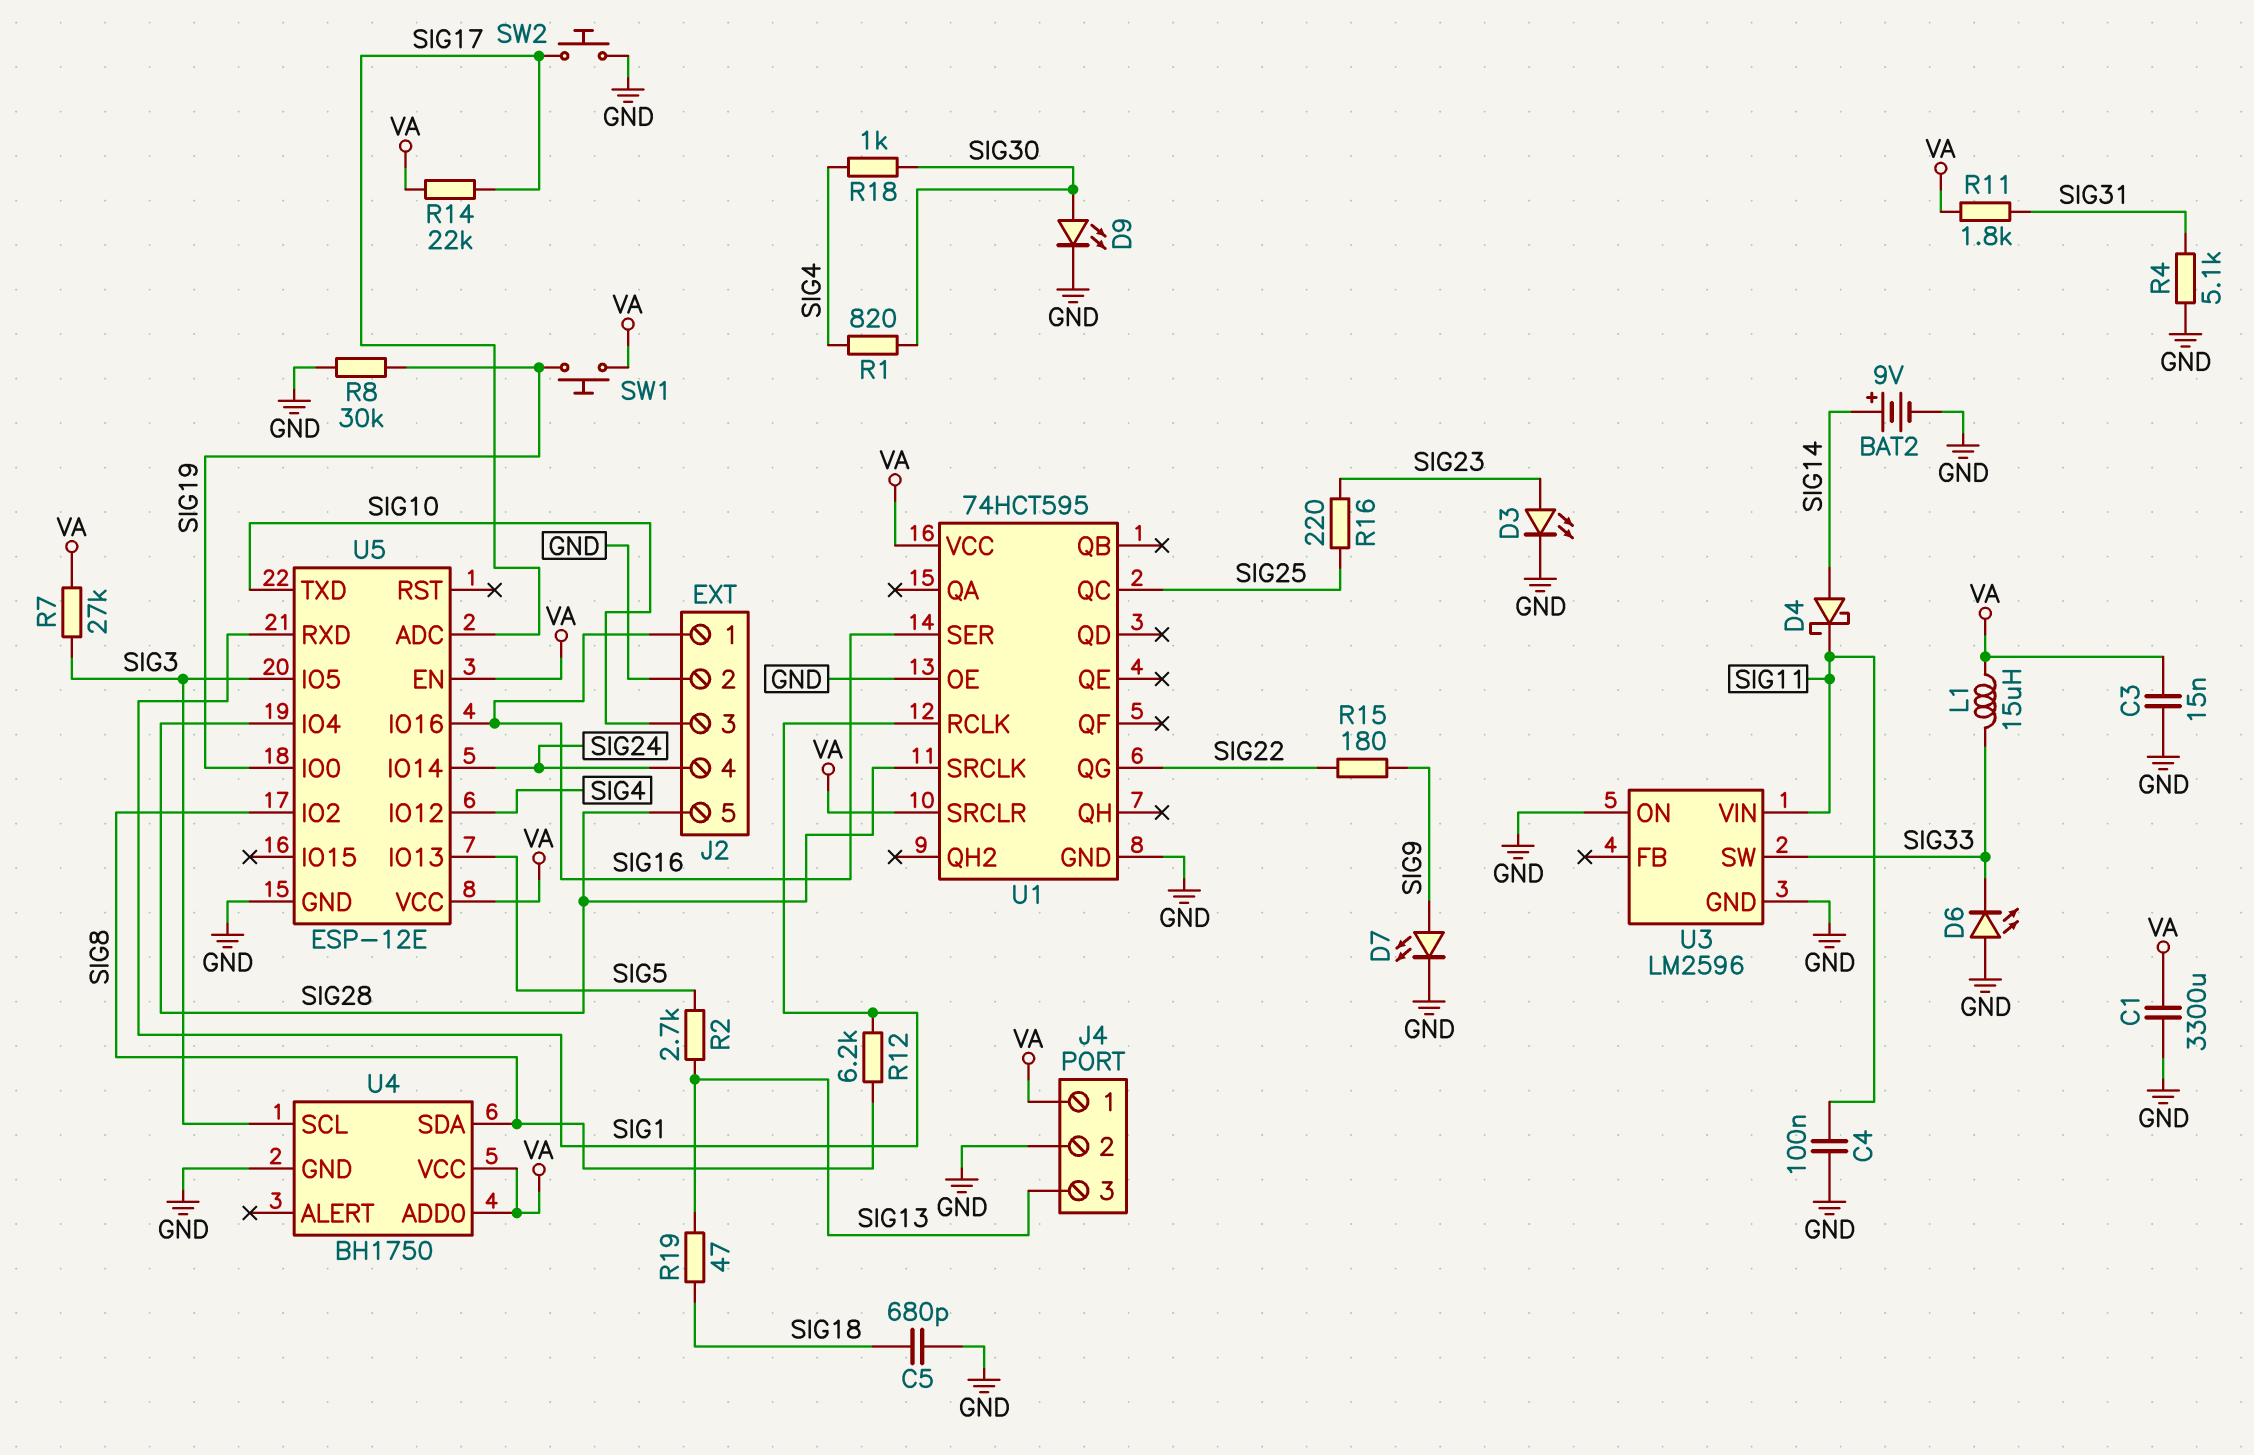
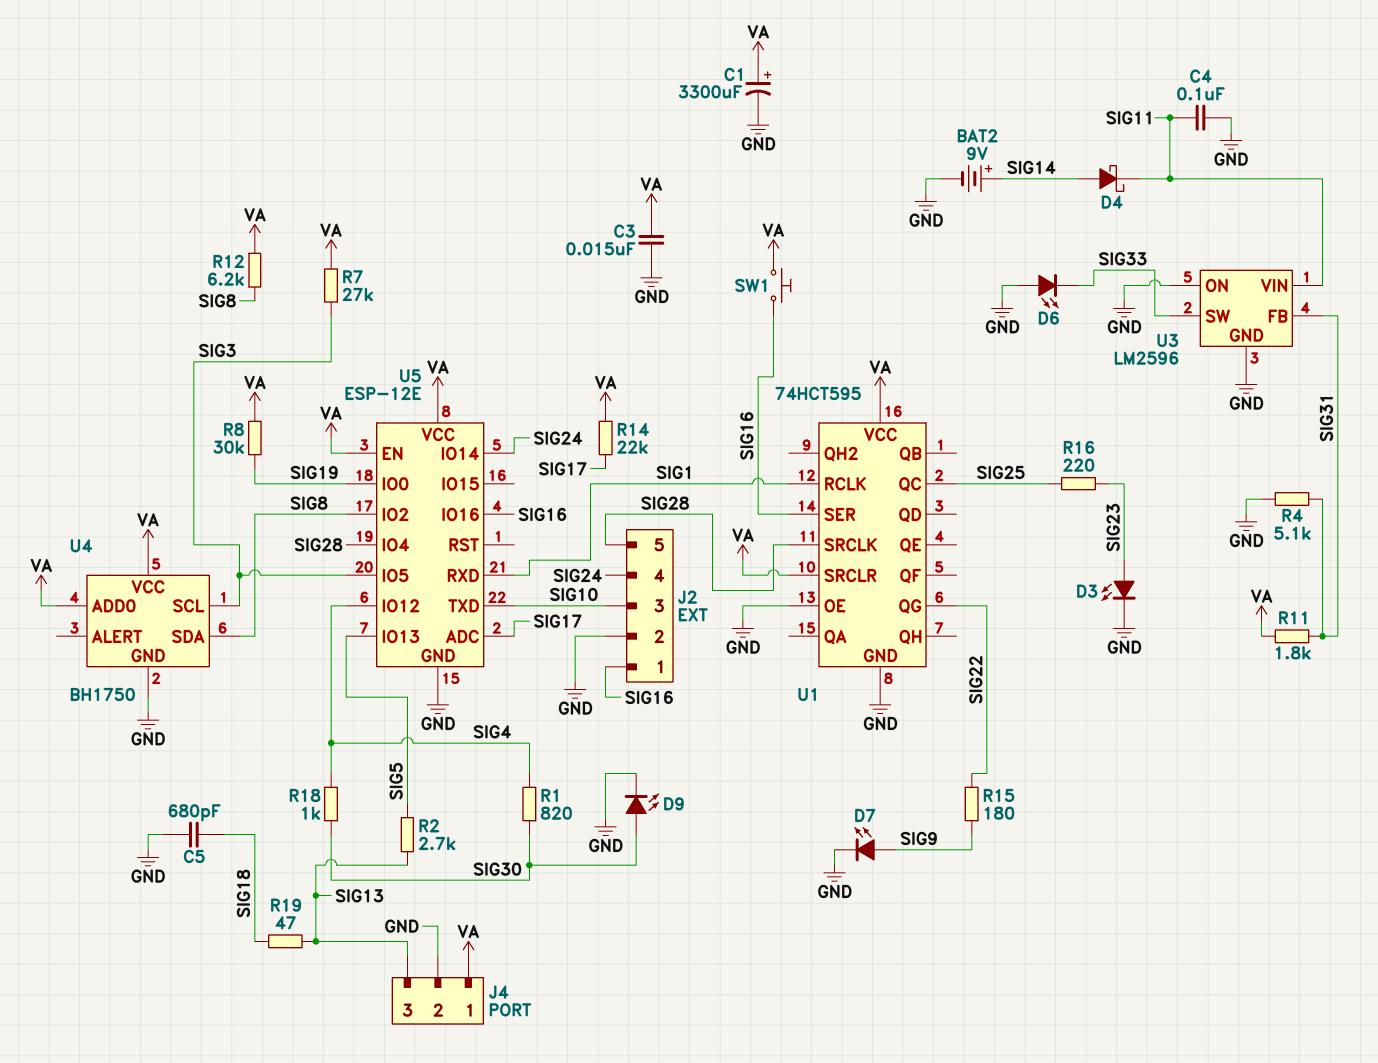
C1: 3300uF (GND, VA) -> 3300uF (plus VA, minus GND)
L1: 15uH (SIG33, VA) -> none
R8: 30k (GND, SIG19) -> 30k (SIG19, VA)
R12: 6.2k (SIG1, SIG8) -> 6.2k (SIG8, VA)
SW1: button (SIG19, VA) -> button (SIG16, VA)
SW2: button (GND, SIG17) -> none
U3 pin FB: none -> SIG31

